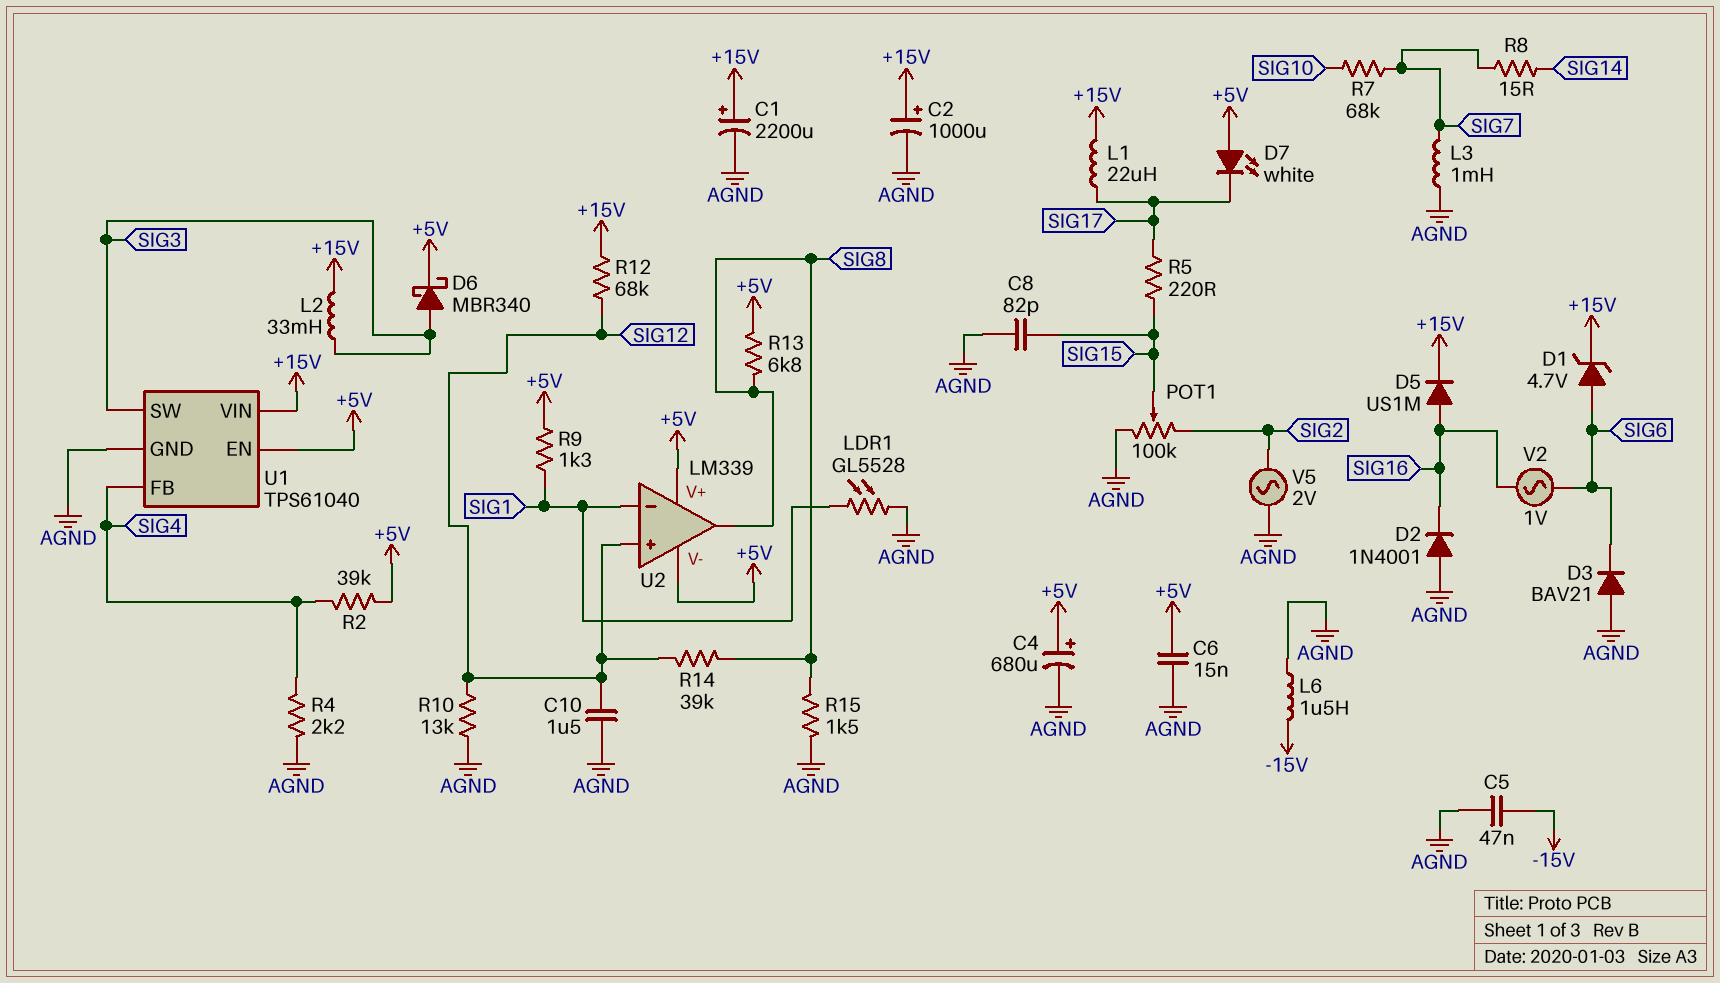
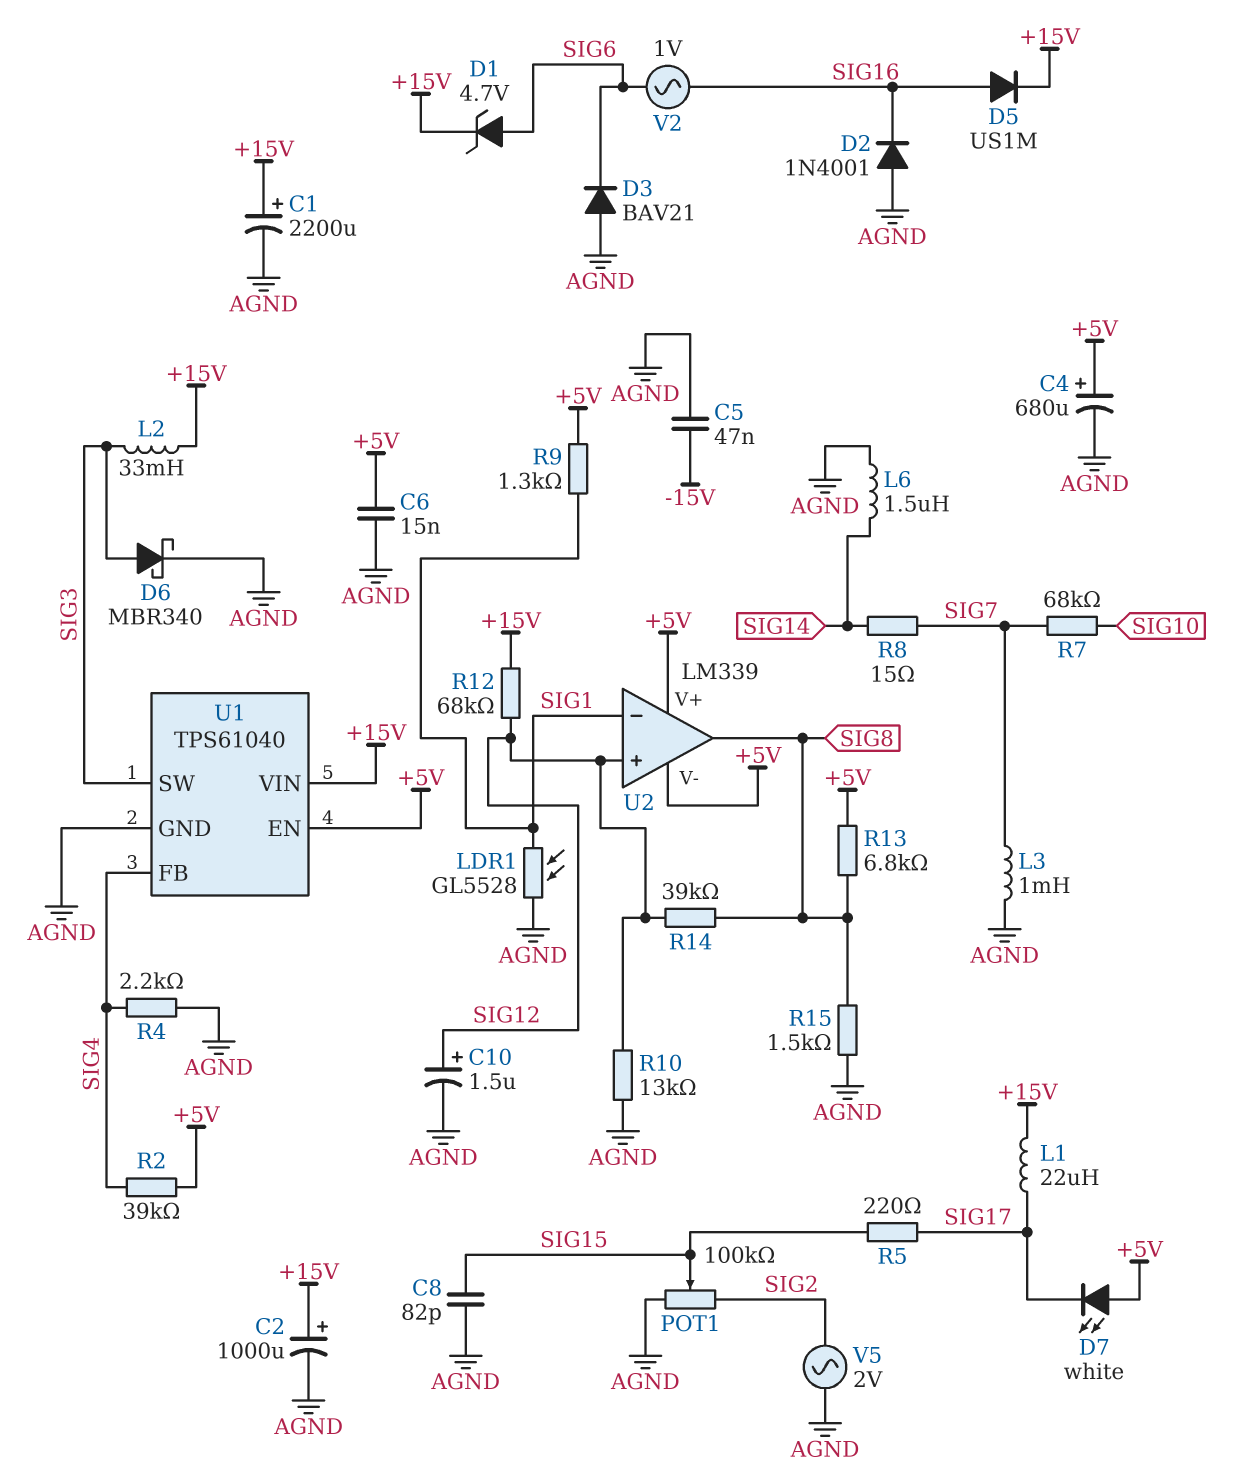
C10: 1.5uF (AGND, SIG12) -> 1.5uF (plus SIG12, minus AGND)
D6: schottky MBR340 (A SIG3, K +5V) -> schottky MBR340 (A SIG3, K AGND)
L6: 1.5uH (-15V, AGND) -> 1.5uH (AGND, SIG14)

